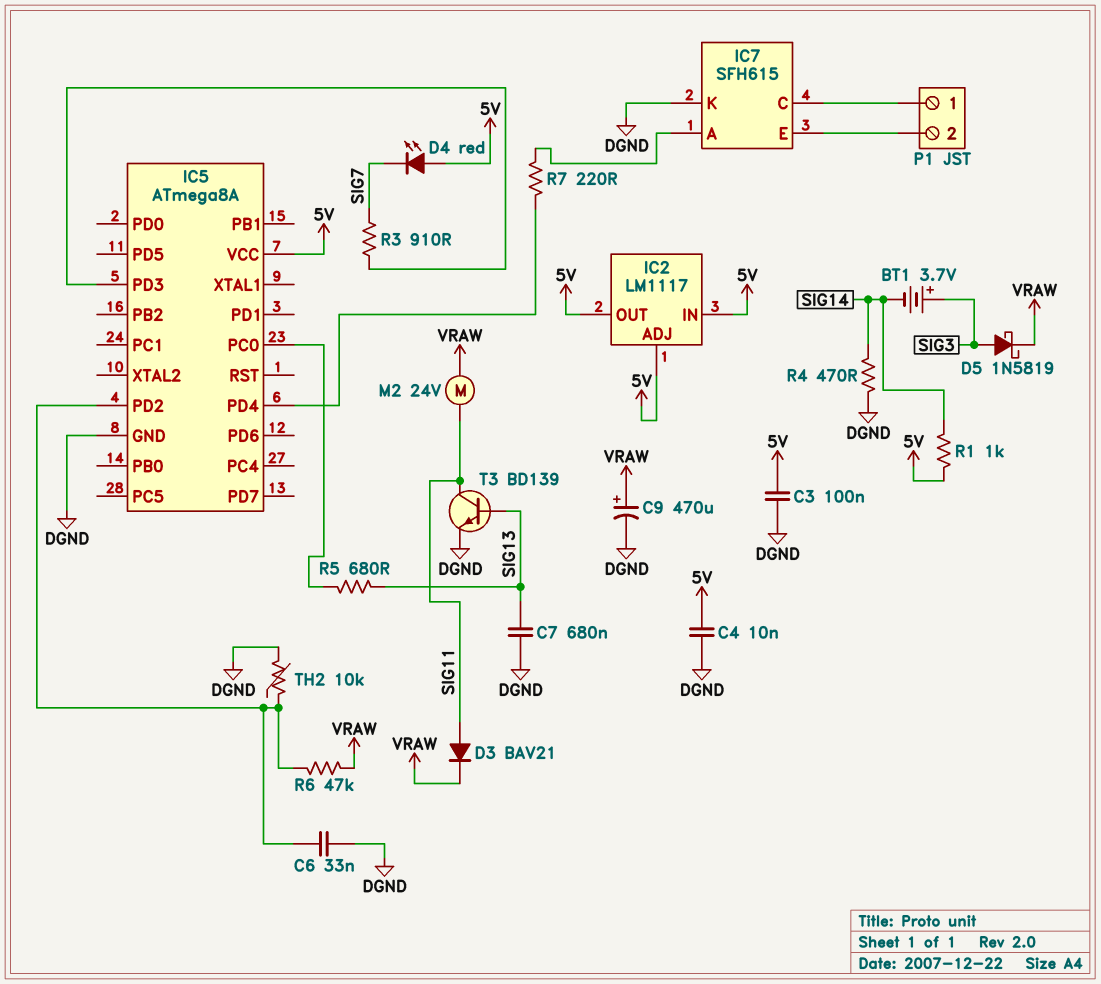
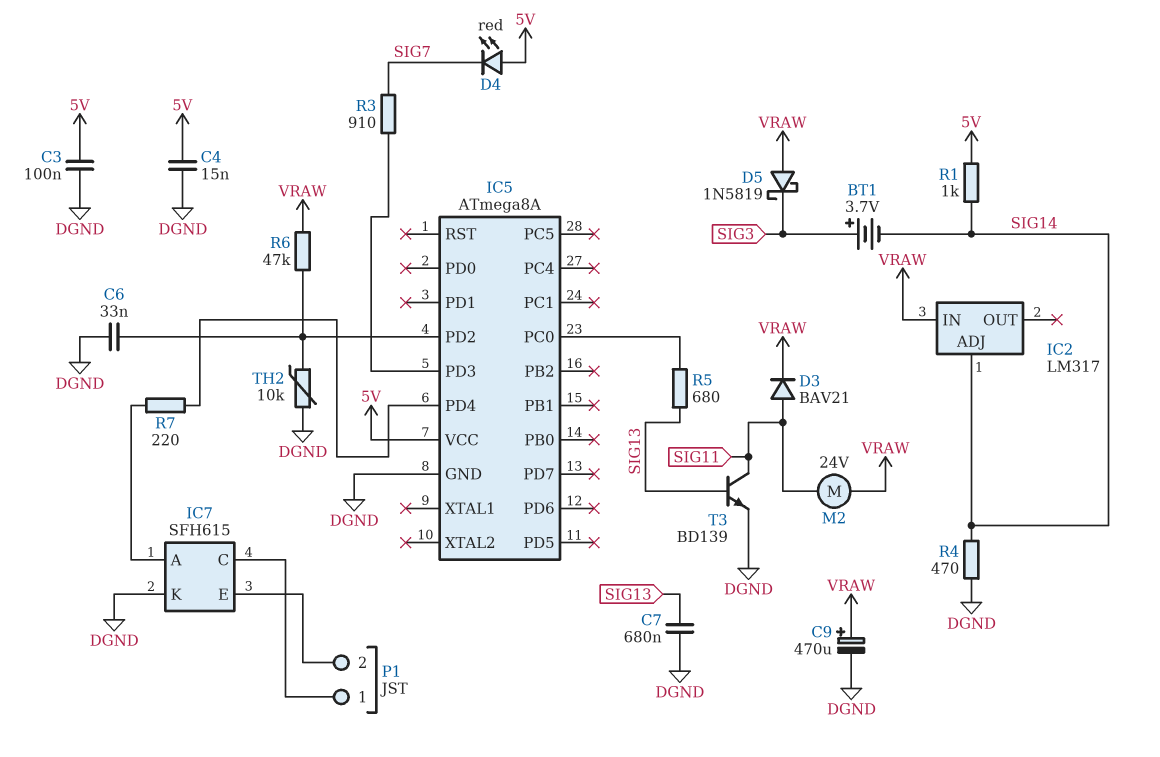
C4: 10nF (5V, DGND) -> 15nF (5V, DGND)
D5: schottky 1N5819 (A SIG3, K VRAW) -> schottky 1N5819 (A VRAW, K SIG3)
IC2: LM1117 -> LM317
IC2 pin ADJ: 5V -> SIG14
IC2 pin IN: 5V -> VRAW
IC2 pin OUT: 5V -> none

